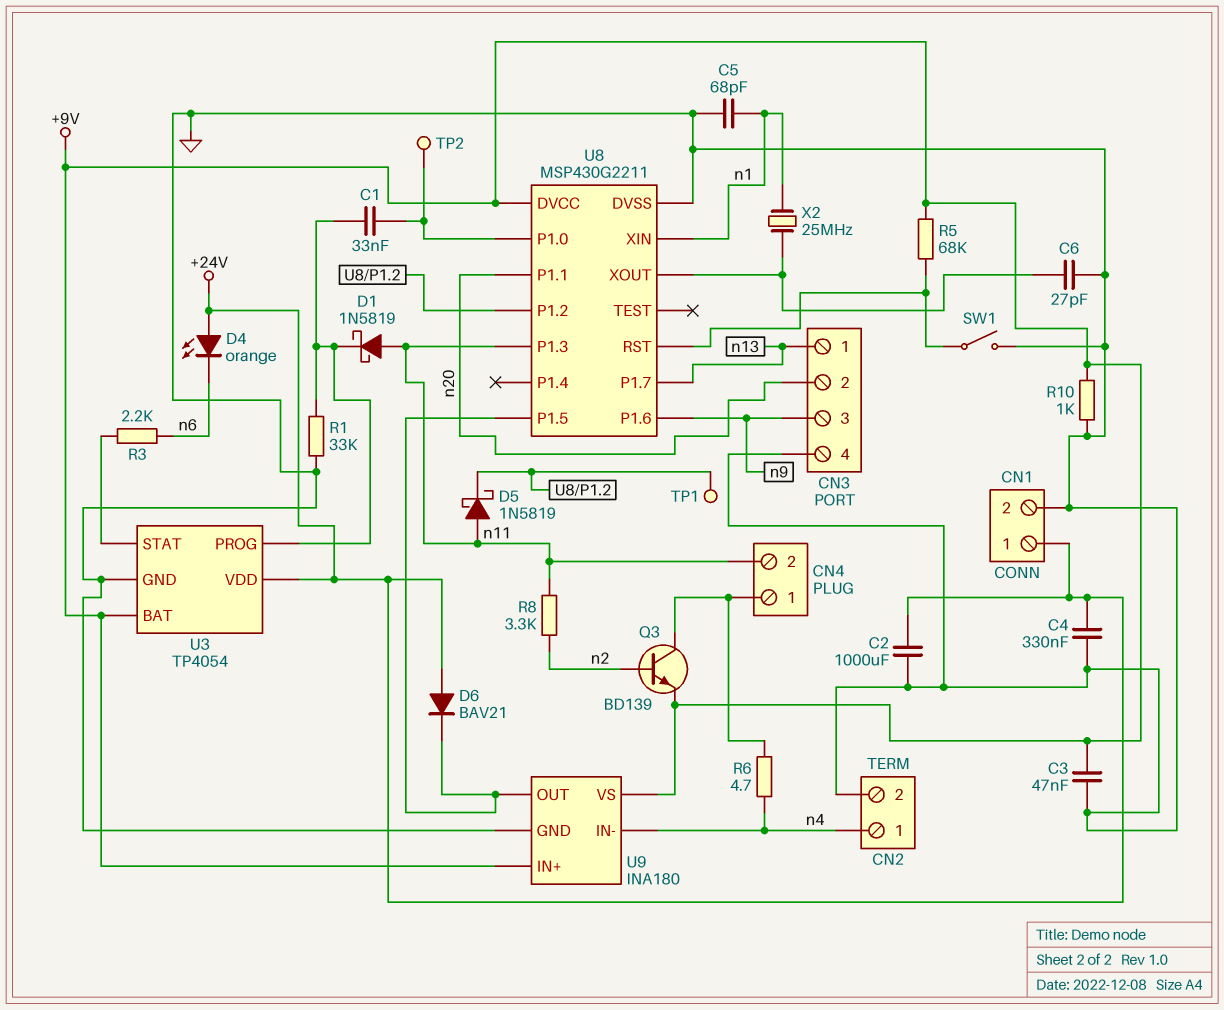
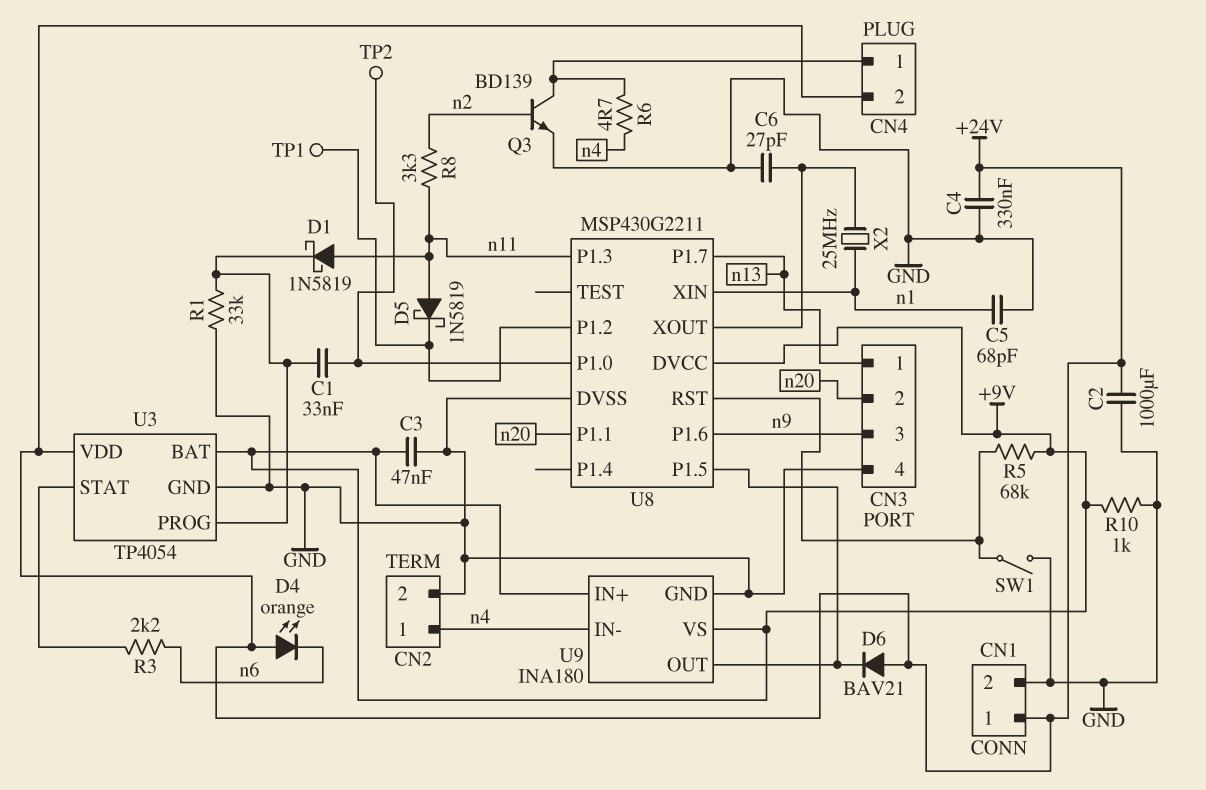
CN4 pin 2: n11 -> +24V
Q3: NPN BD139 (B n2, C CN4/1, E +9V) -> NPN BD139 (B n2, C CN4/1, E GND)

